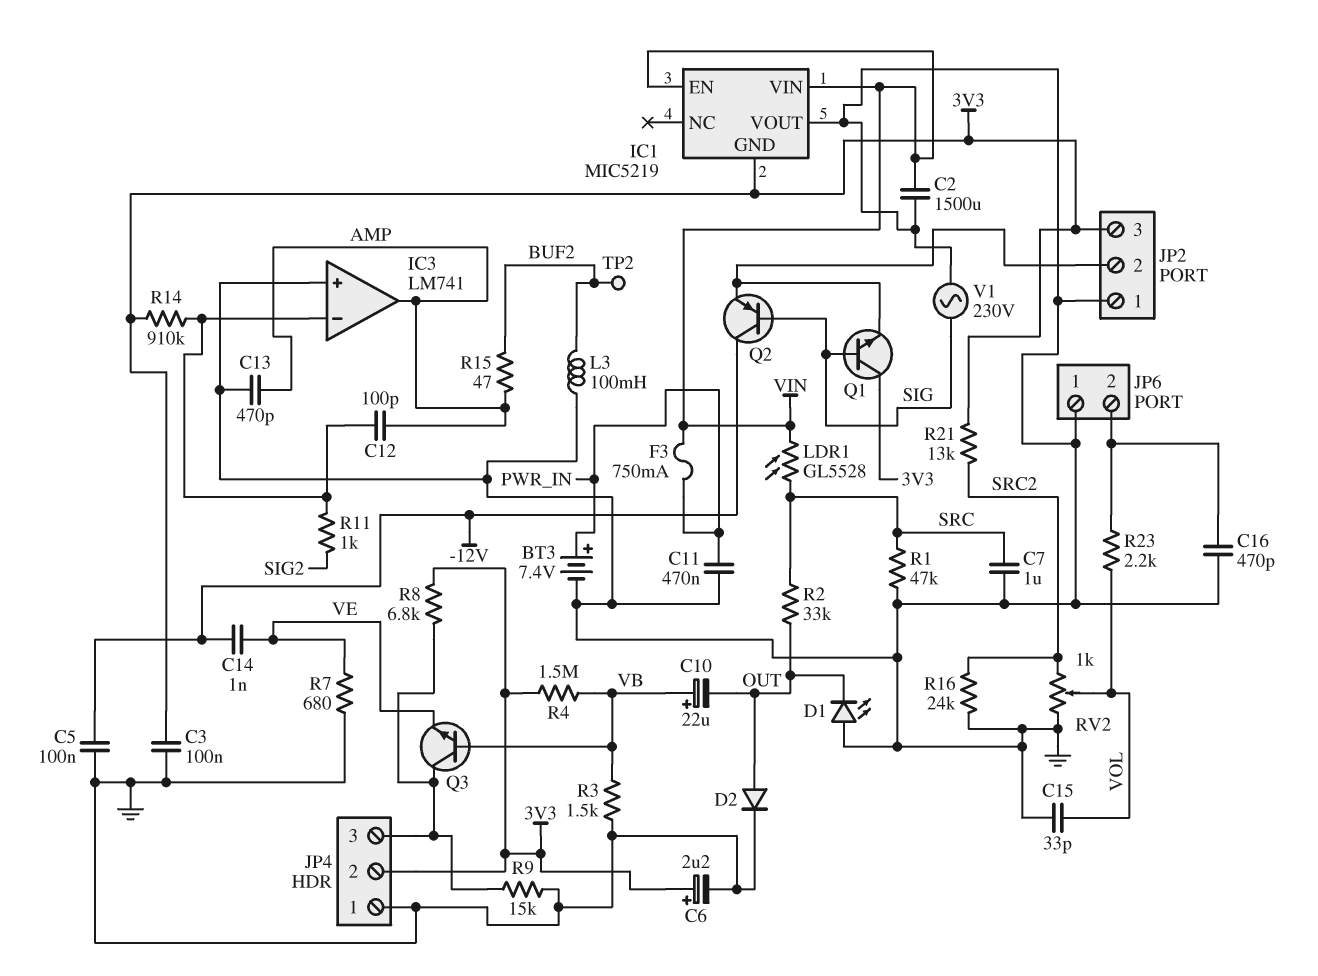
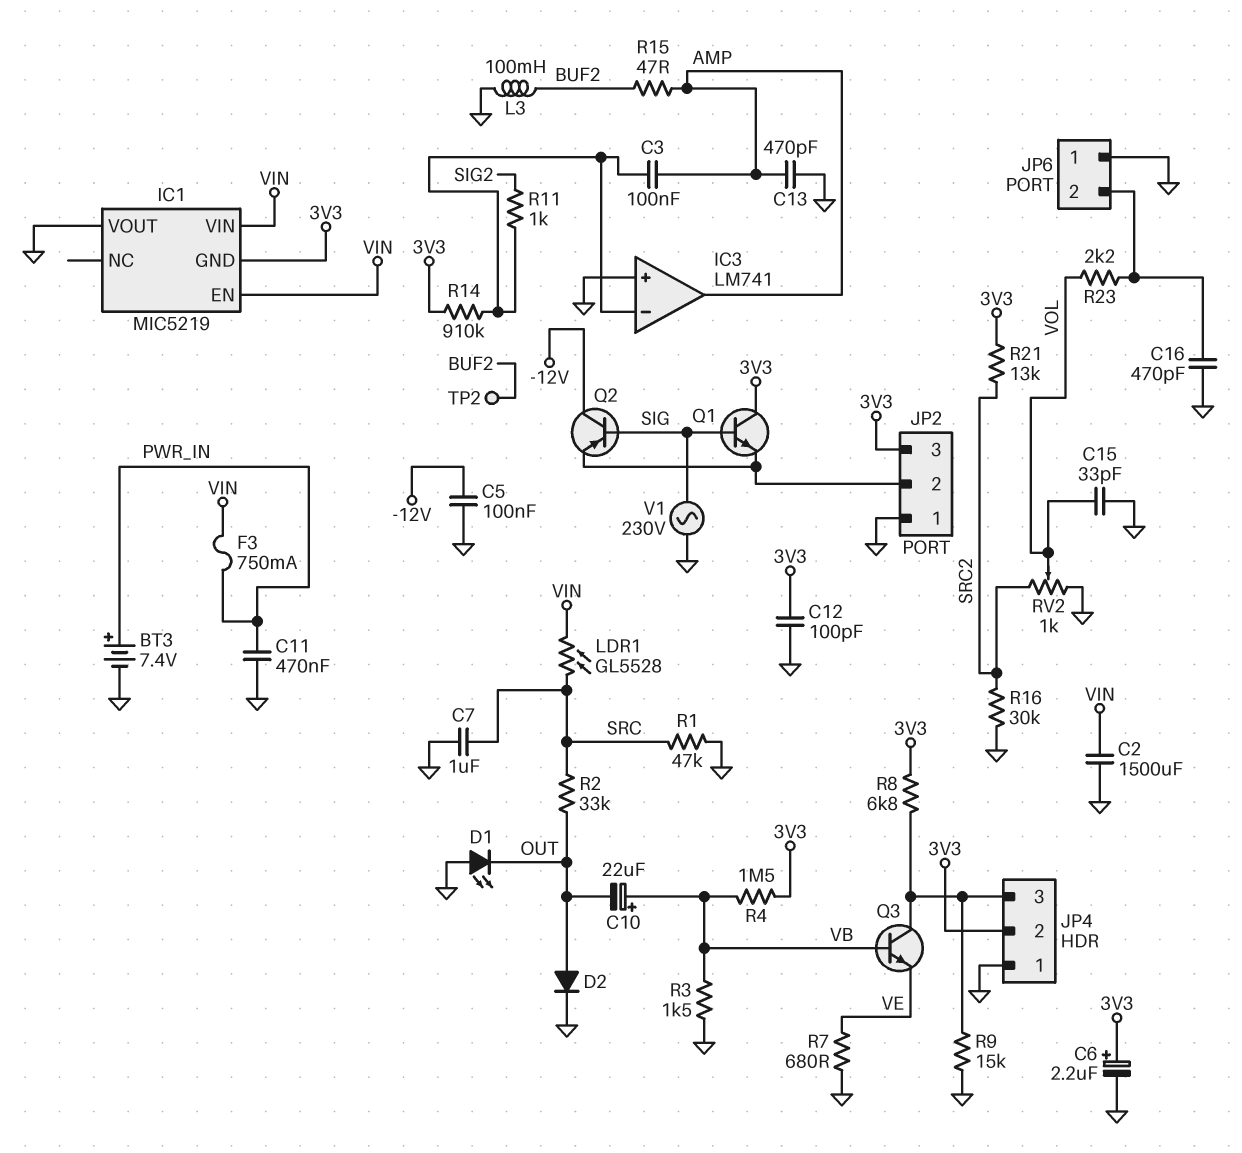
C3: 100nF (3V3, GND) -> 100nF (AMP, IC3/in-)
C12: 100pF (AMP, IC3/in-) -> 100pF (3V3, GND)
C14: 1nF (-12V, VE) -> none
R16: 24k (GND, SRC2) -> 30k (GND, SRC2)

